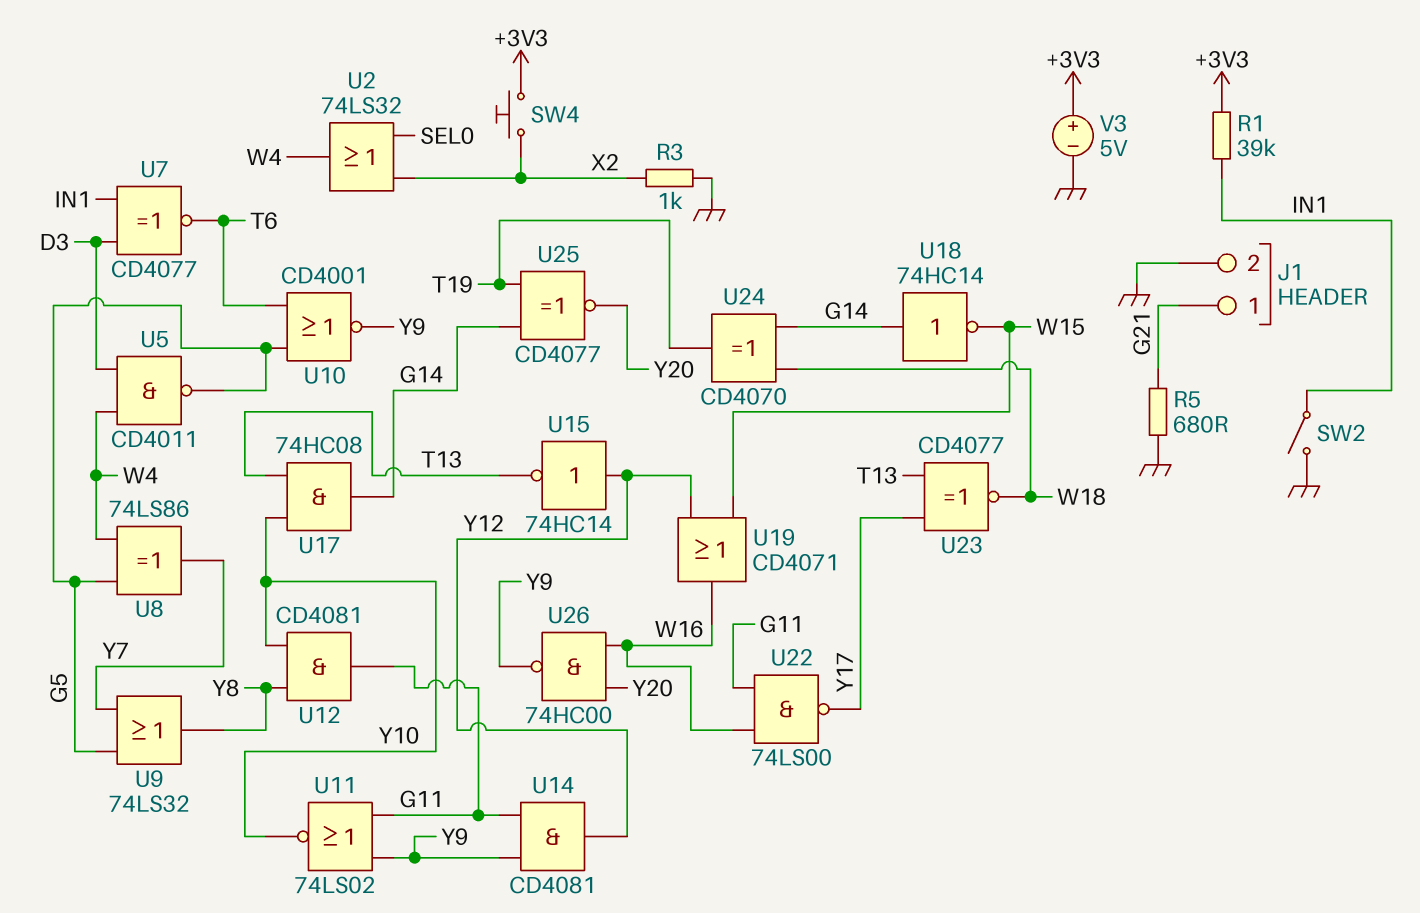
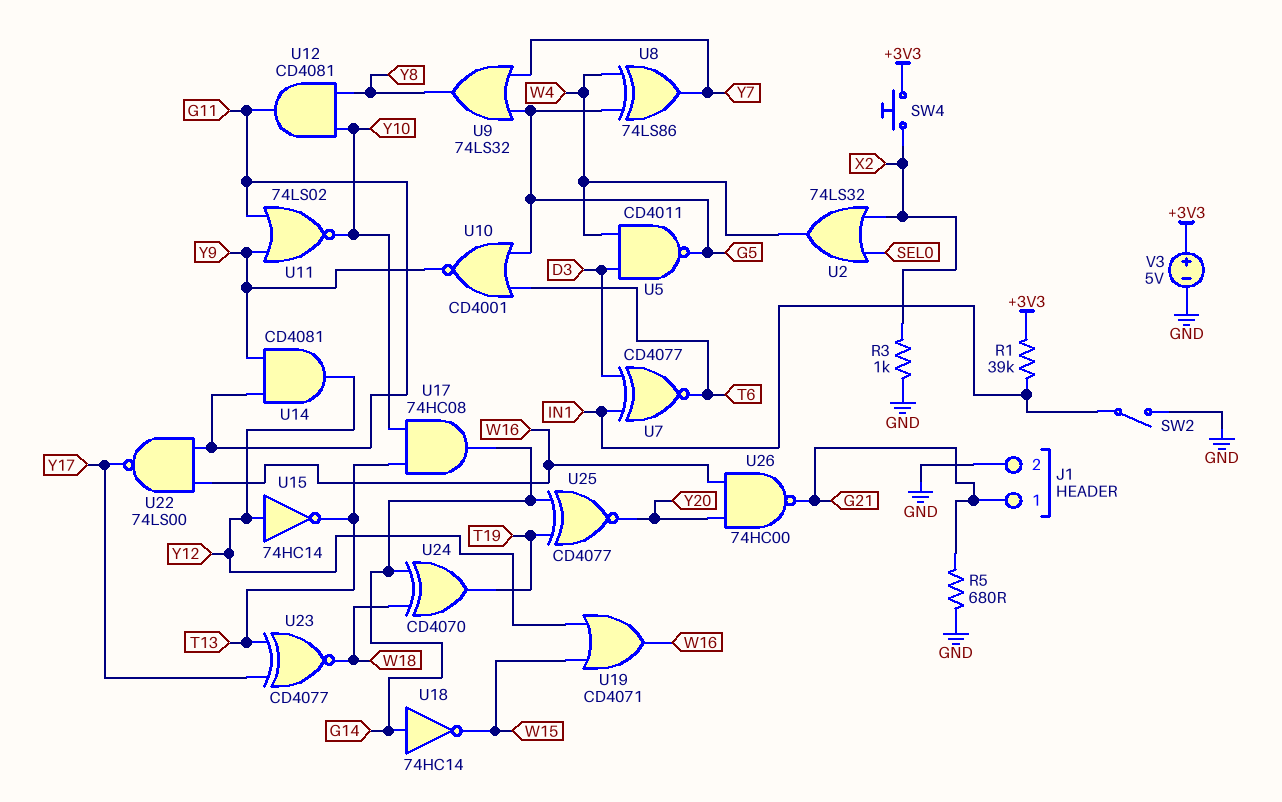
U26: NAND 74HC00 (in W16, in Y20, out Y9) -> NAND 74HC00 (in W16, in Y20, out G21)

